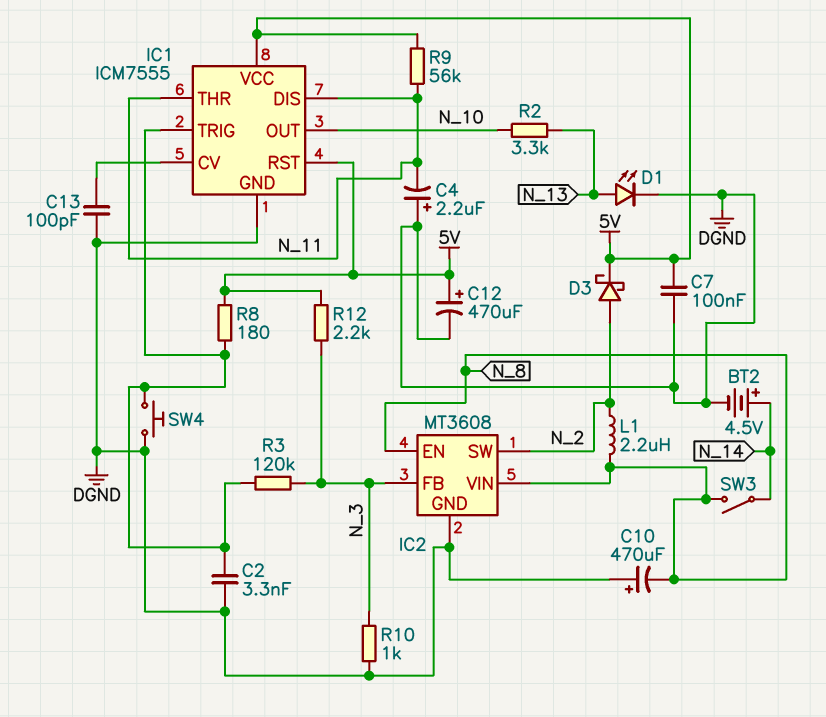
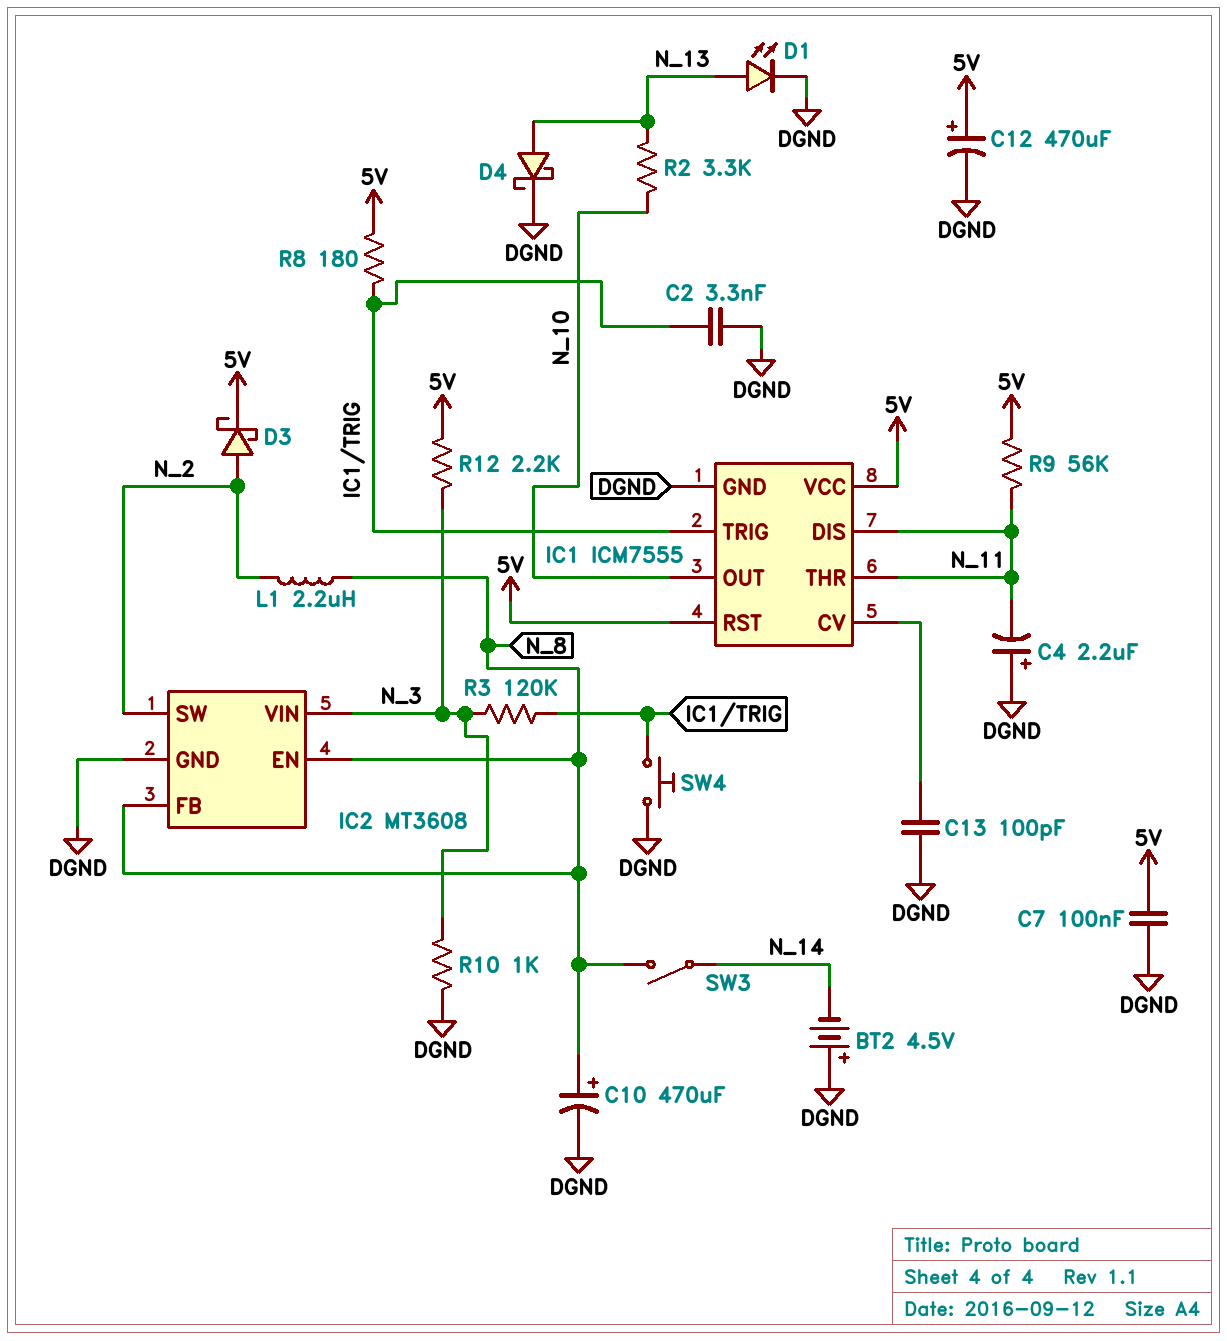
BT2: 4.5V (plus N_14, minus DGND) -> 4.5V (plus DGND, minus N_14)
C10: 470uF (plus DGND, minus N_8) -> 470uF (plus N_8, minus DGND)
D4: none -> schottky (A N_13, K DGND)
IC2 pin FB: N_3 -> N_8
IC2 pin VIN: N_8 -> N_3

